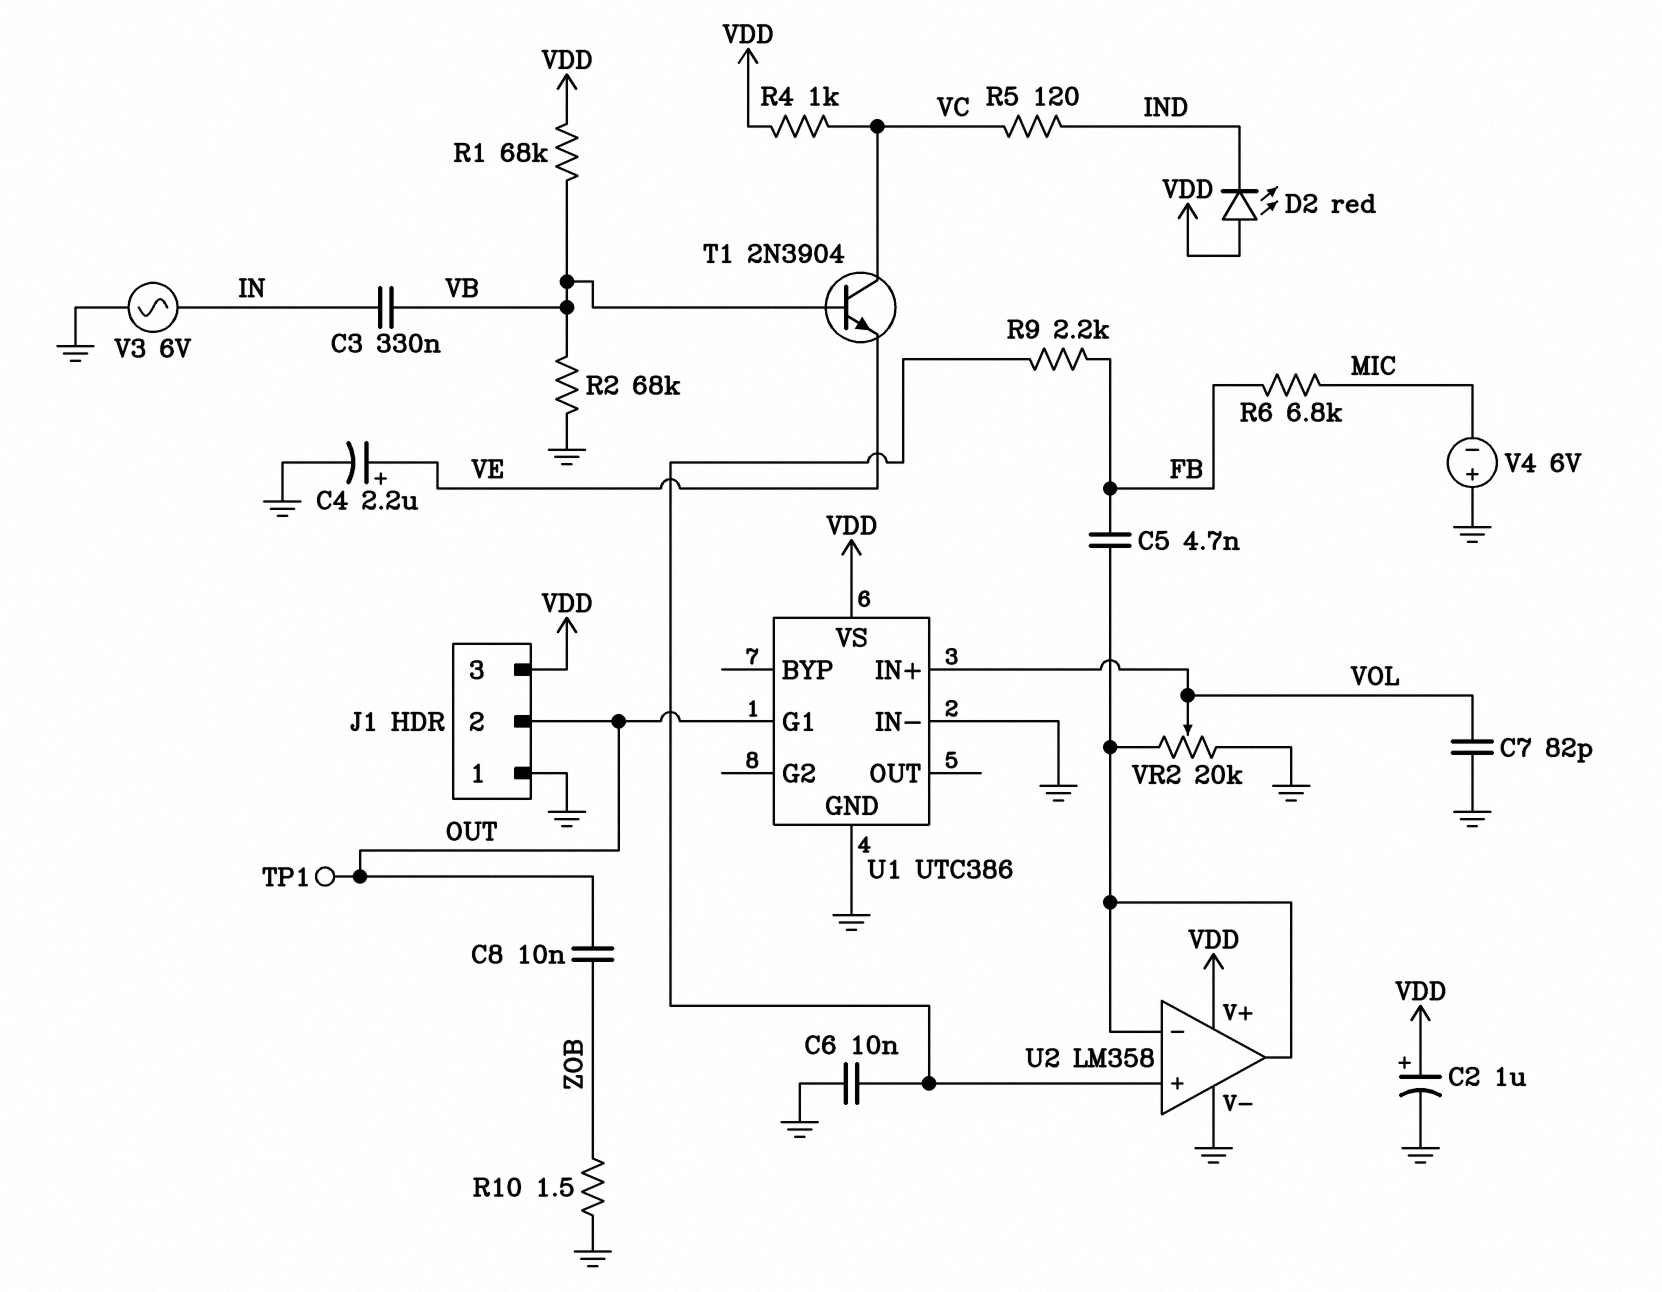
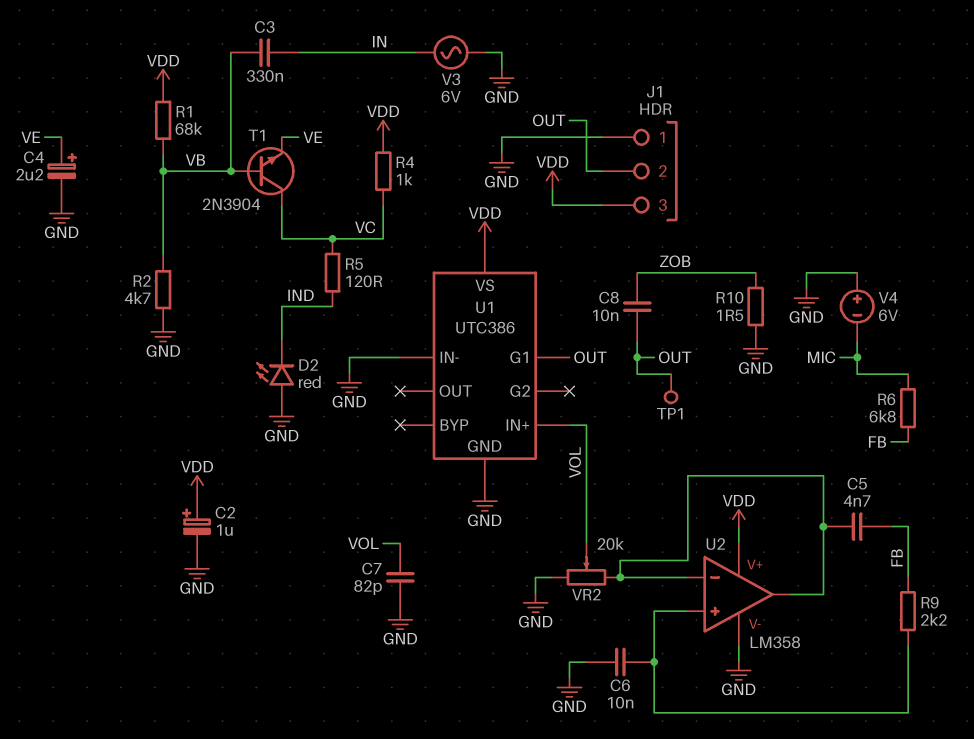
D2: LED red (A VDD, K IND) -> LED red (A GND, K IND)
R2: 68k (GND, VB) -> 4.7k (GND, VB)

